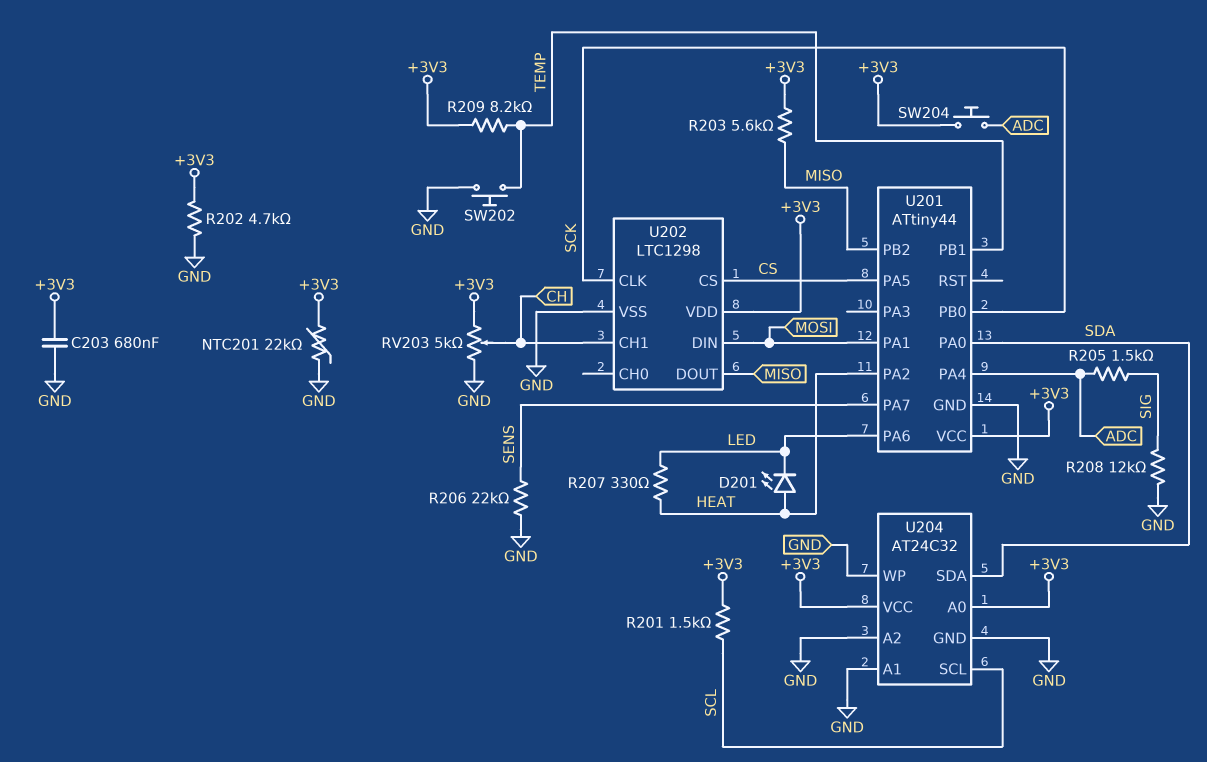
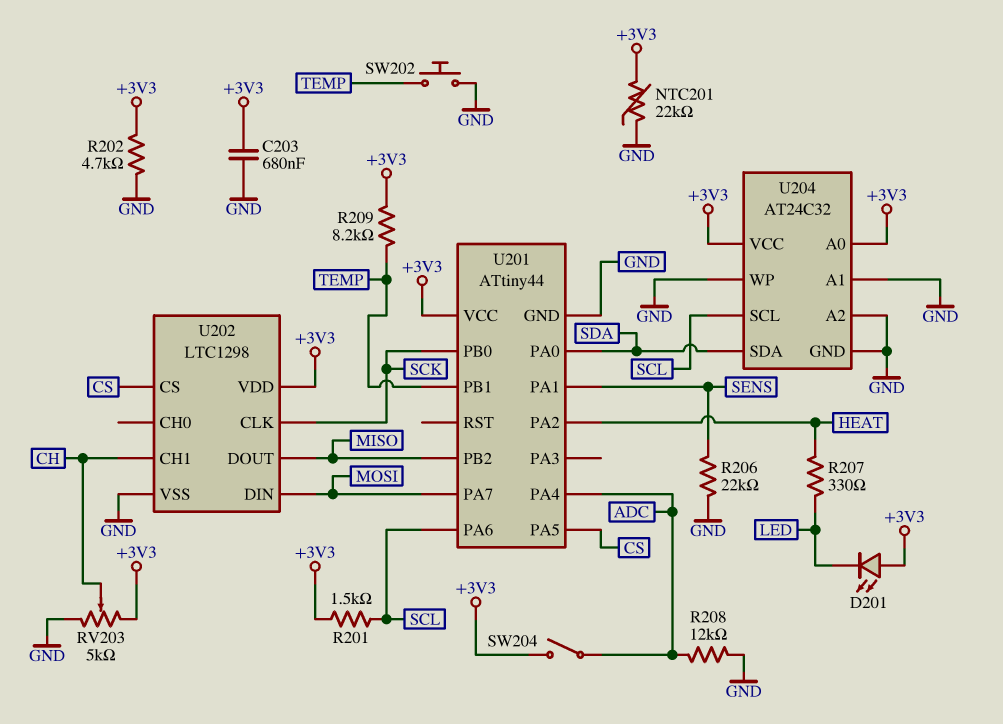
D201: LED (A HEAT, K LED) -> LED (A +3V3, K LED)
R203: 5.6k (+3V3, MISO) -> none
R205: 1.5k (ADC, SIG) -> none
R208: 12k (GND, SIG) -> 12k (ADC, GND)
SW204: button (+3V3, ADC) -> switch (+3V3, ADC)
U201 pin PA1: MOSI -> SENS
U201 pin PA6: LED -> SCL
U201 pin PA7: SENS -> MOSI

